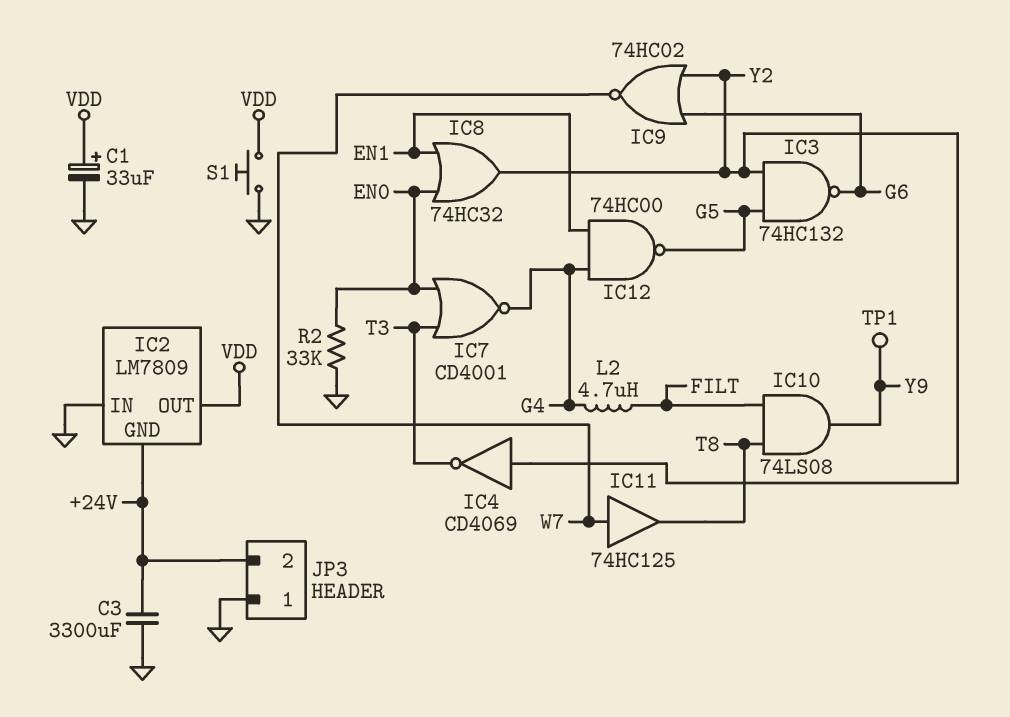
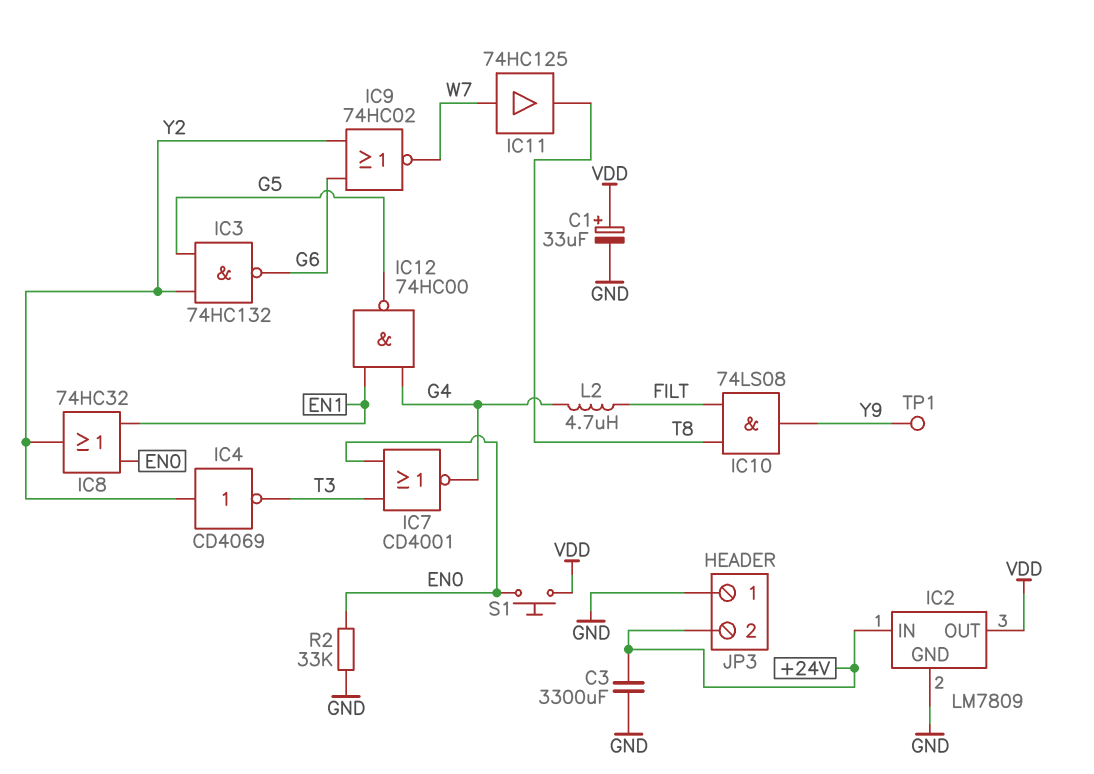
IC2 pin GND: +24V -> GND
IC2 pin IN: GND -> +24V
S1: button (GND, VDD) -> button (EN0, VDD)

